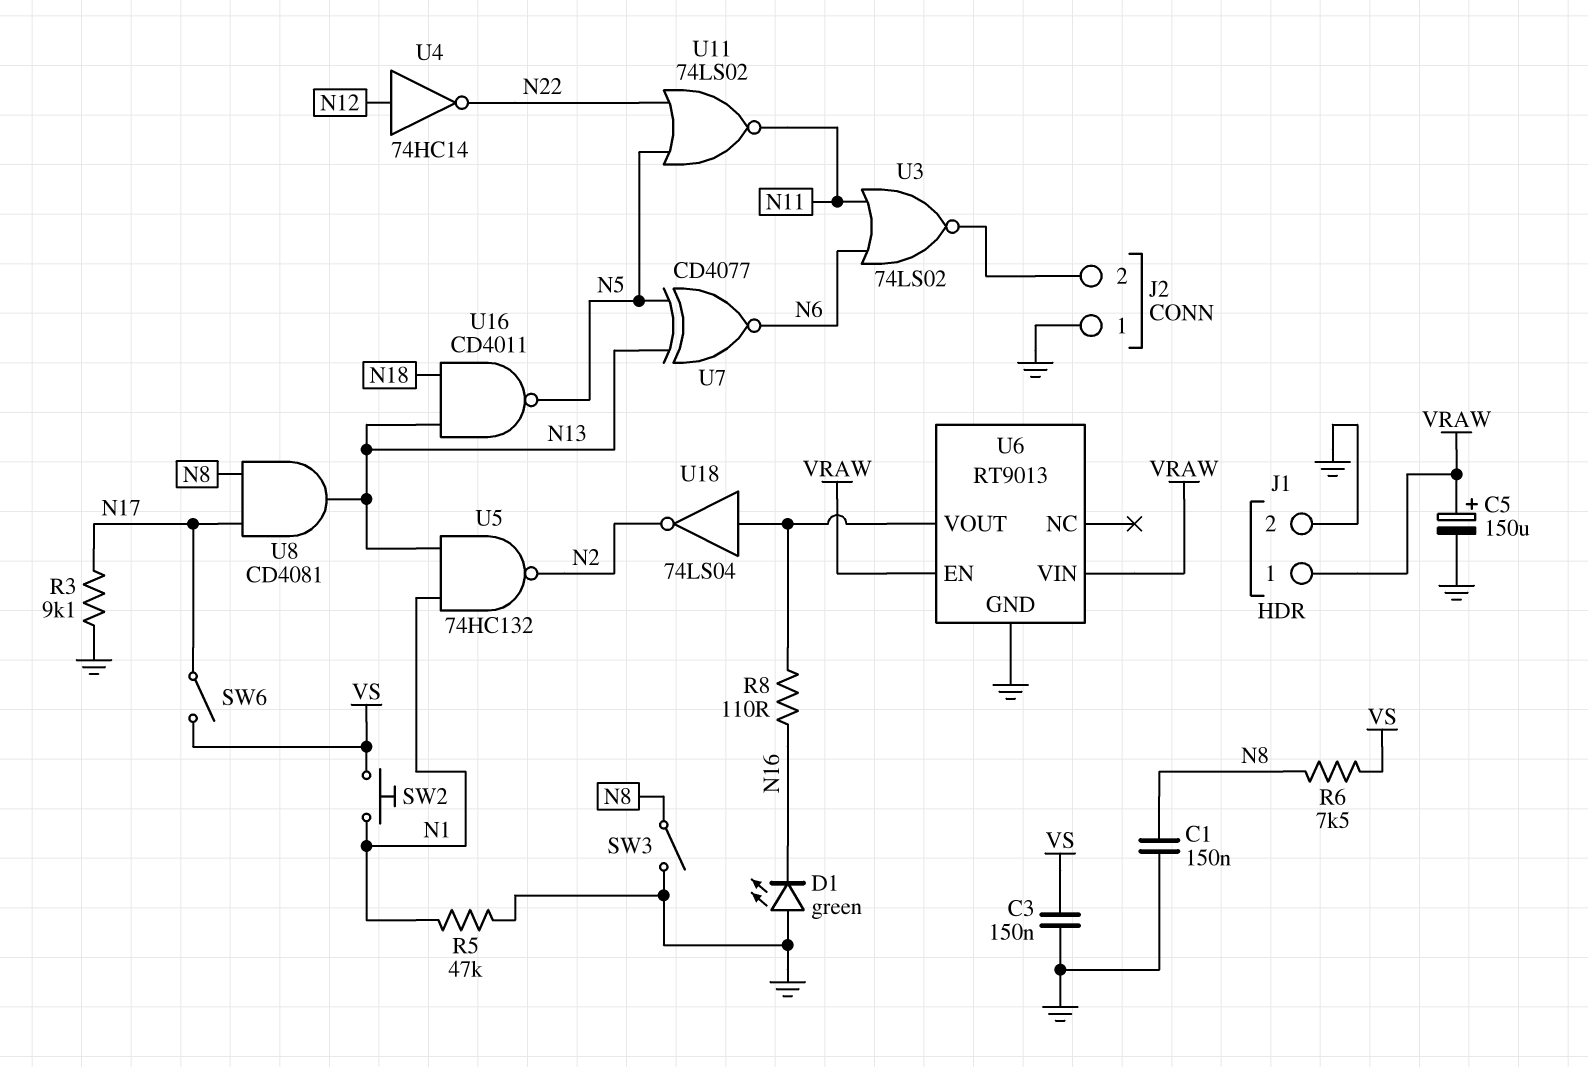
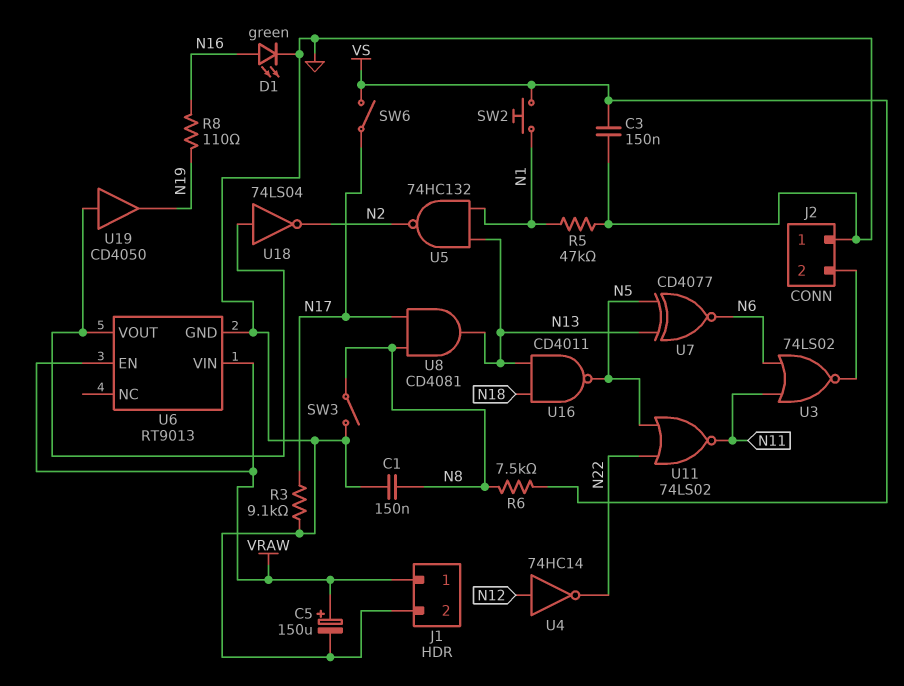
D1: LED green (A GND, K N16) -> LED green (A N16, K GND)
R8: 110 (N16, U6/VOUT) -> 110 (N16, N19)
U19: none -> buffer CD4050 (in U6/VOUT, out N19)

